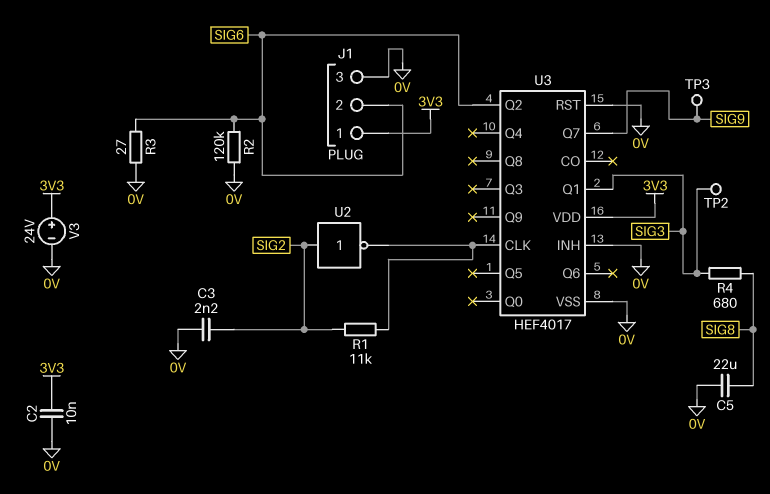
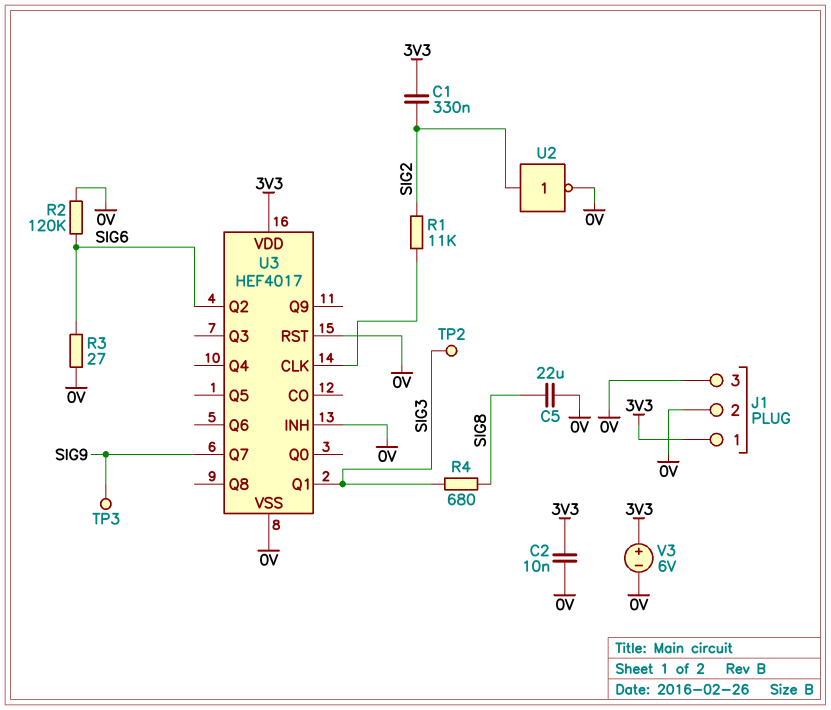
C1: none -> 330nF (3V3, SIG2)
C3: 2.2nF (0V, SIG2) -> none
J1 pin 2: SIG6 -> 0V
U2: NOT (in SIG2, out U3/CLK) -> NOT (in SIG2, out 0V)
V3: 24V (plus 3V3, minus 0V) -> 6V (plus 3V3, minus 0V)

